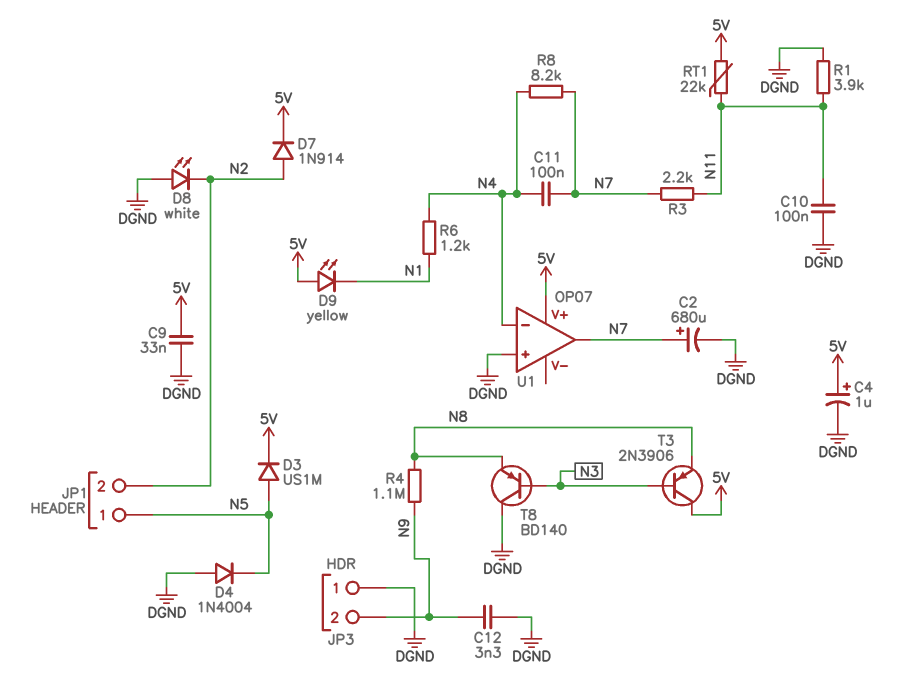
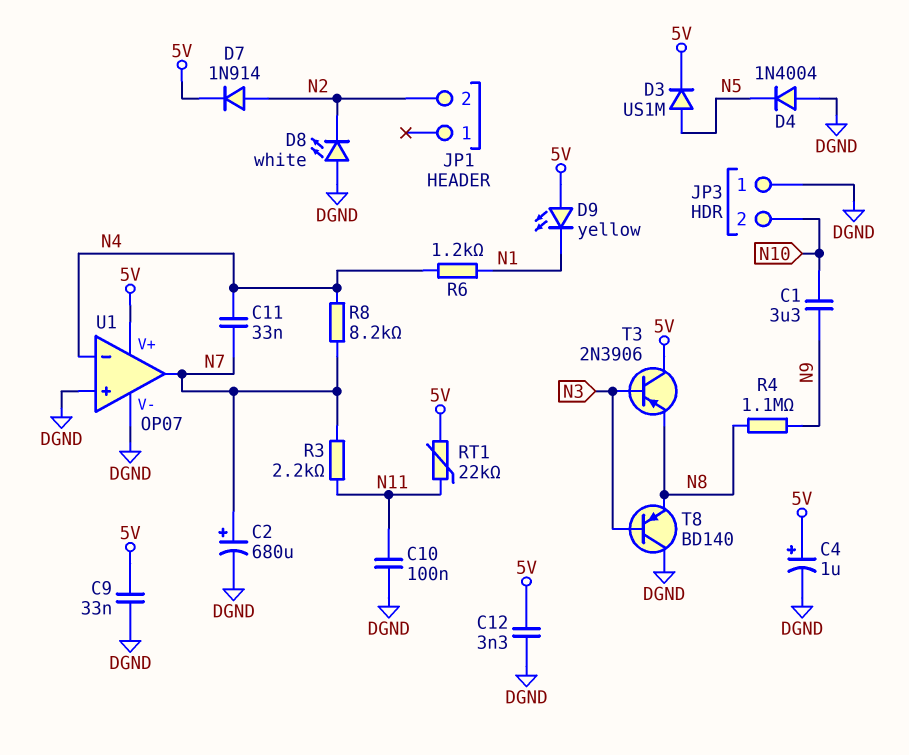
C1: none -> 3.3uF (N9, N10)
C11: 100nF (N4, N7) -> 33nF (N4, N7)
C12: 3.3nF (DGND, N9) -> 3.3nF (5V, DGND)
JP1 pin 1: N5 -> none
JP3 pin 2: N9 -> N10
R1: 3.9k (DGND, N11) -> none
U1 pin V-: none -> DGND

